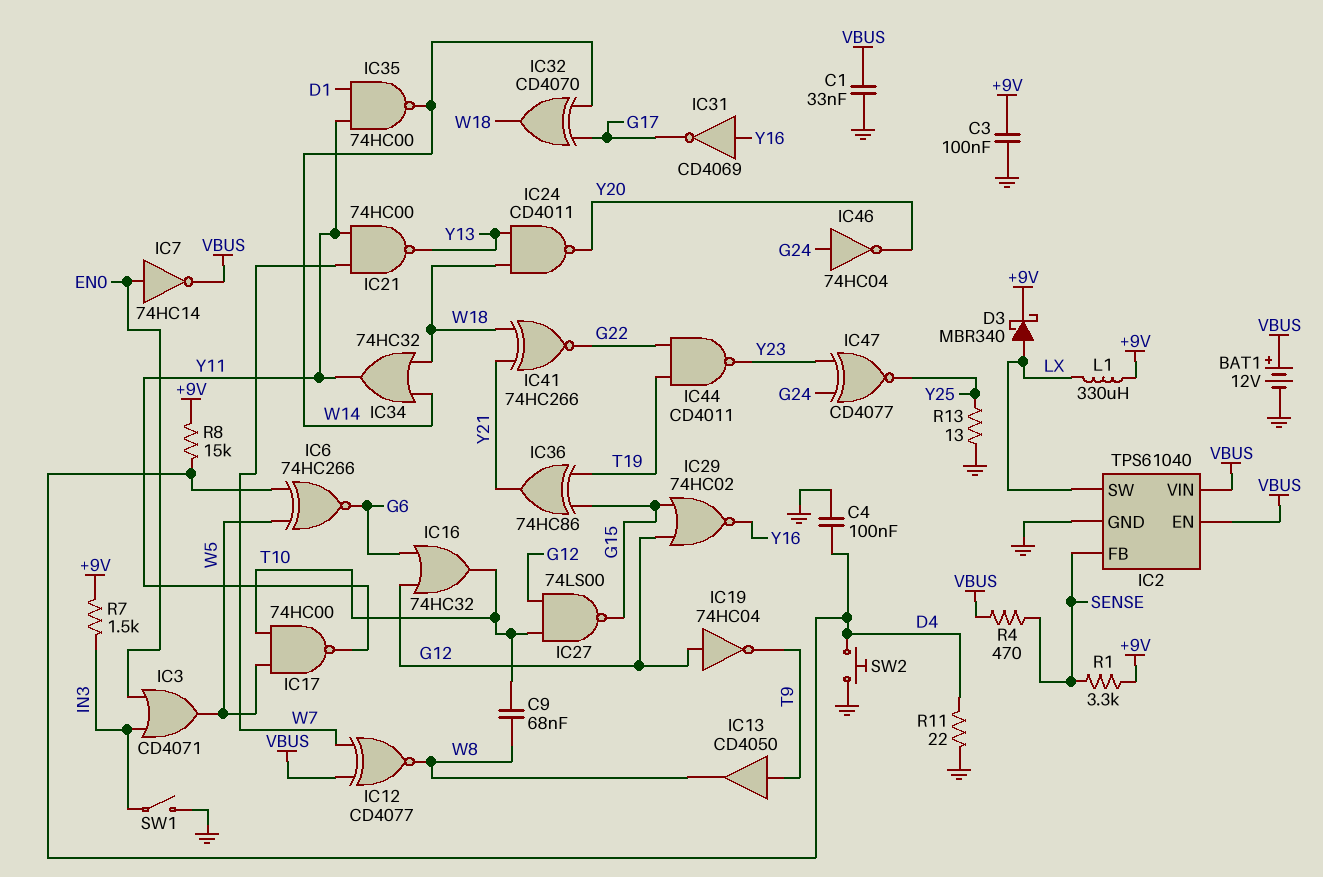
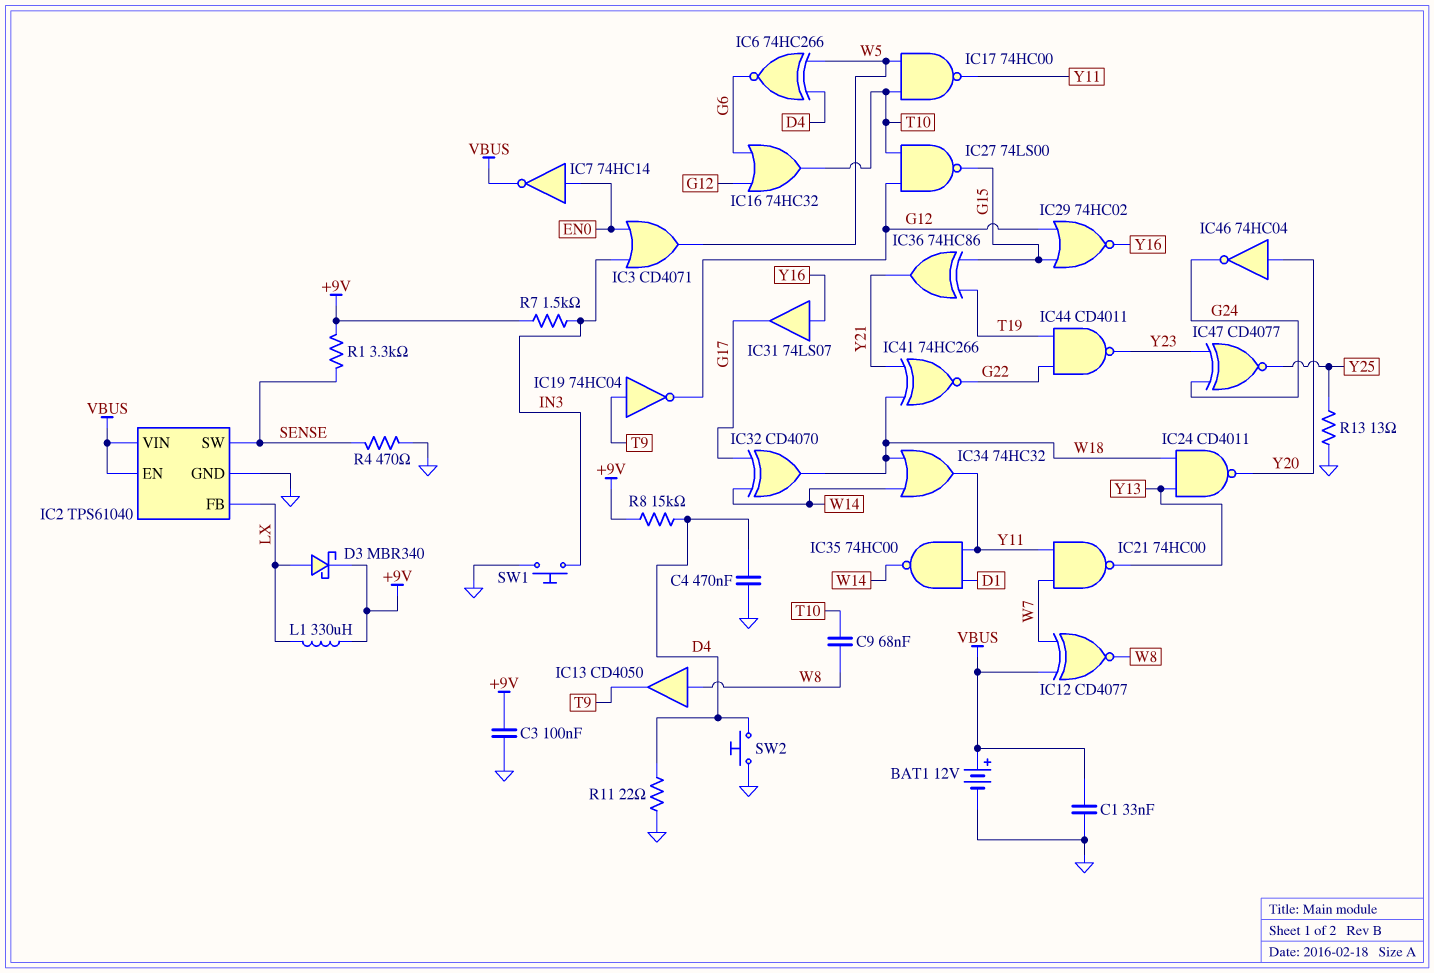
C4: 100nF (D4, GND) -> 470nF (D4, GND)
IC2 pin FB: SENSE -> LX
IC2 pin SW: LX -> SENSE
IC13: buffer CD4050 (in T9, out W8) -> buffer CD4050 (in W8, out T9)
IC19: NOT 74HC04 (in G12, out T9) -> NOT 74HC04 (in T9, out G12)
IC31: NOT CD4069 (in Y16, out G17) -> buffer 74LS07 (in Y16, out G17)
IC46: NOT 74HC04 (in G24, out Y20) -> NOT 74HC04 (in Y20, out G24)
R4: 470 (SENSE, VBUS) -> 470 (GND, SENSE)
SW1: switch (GND, IN3) -> button (GND, IN3)

